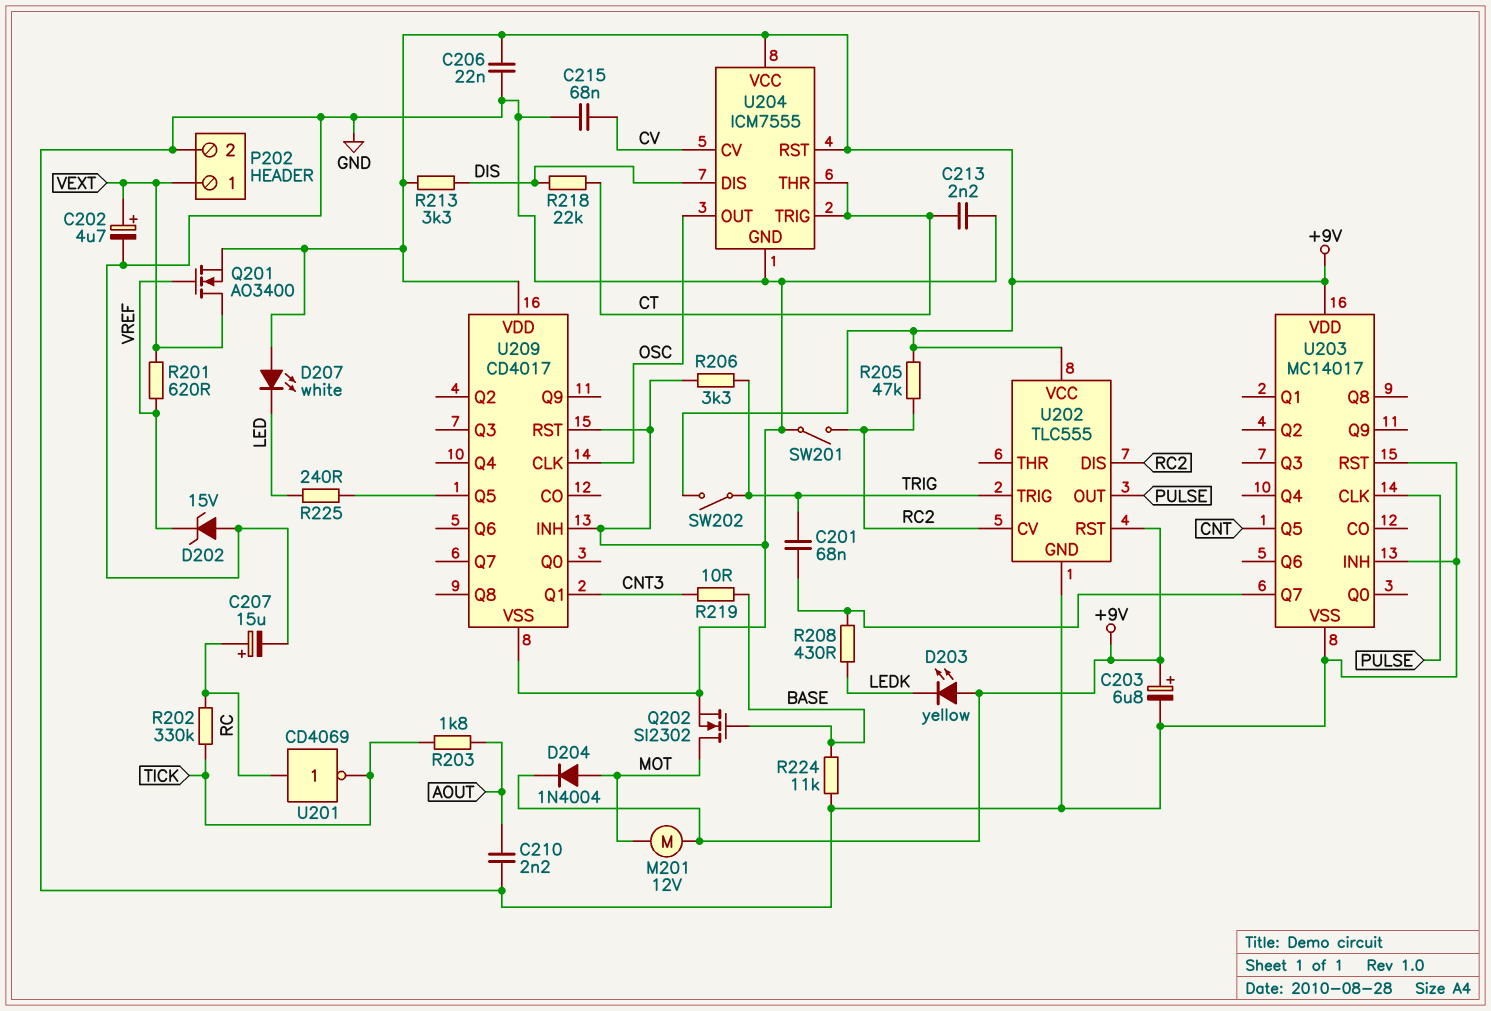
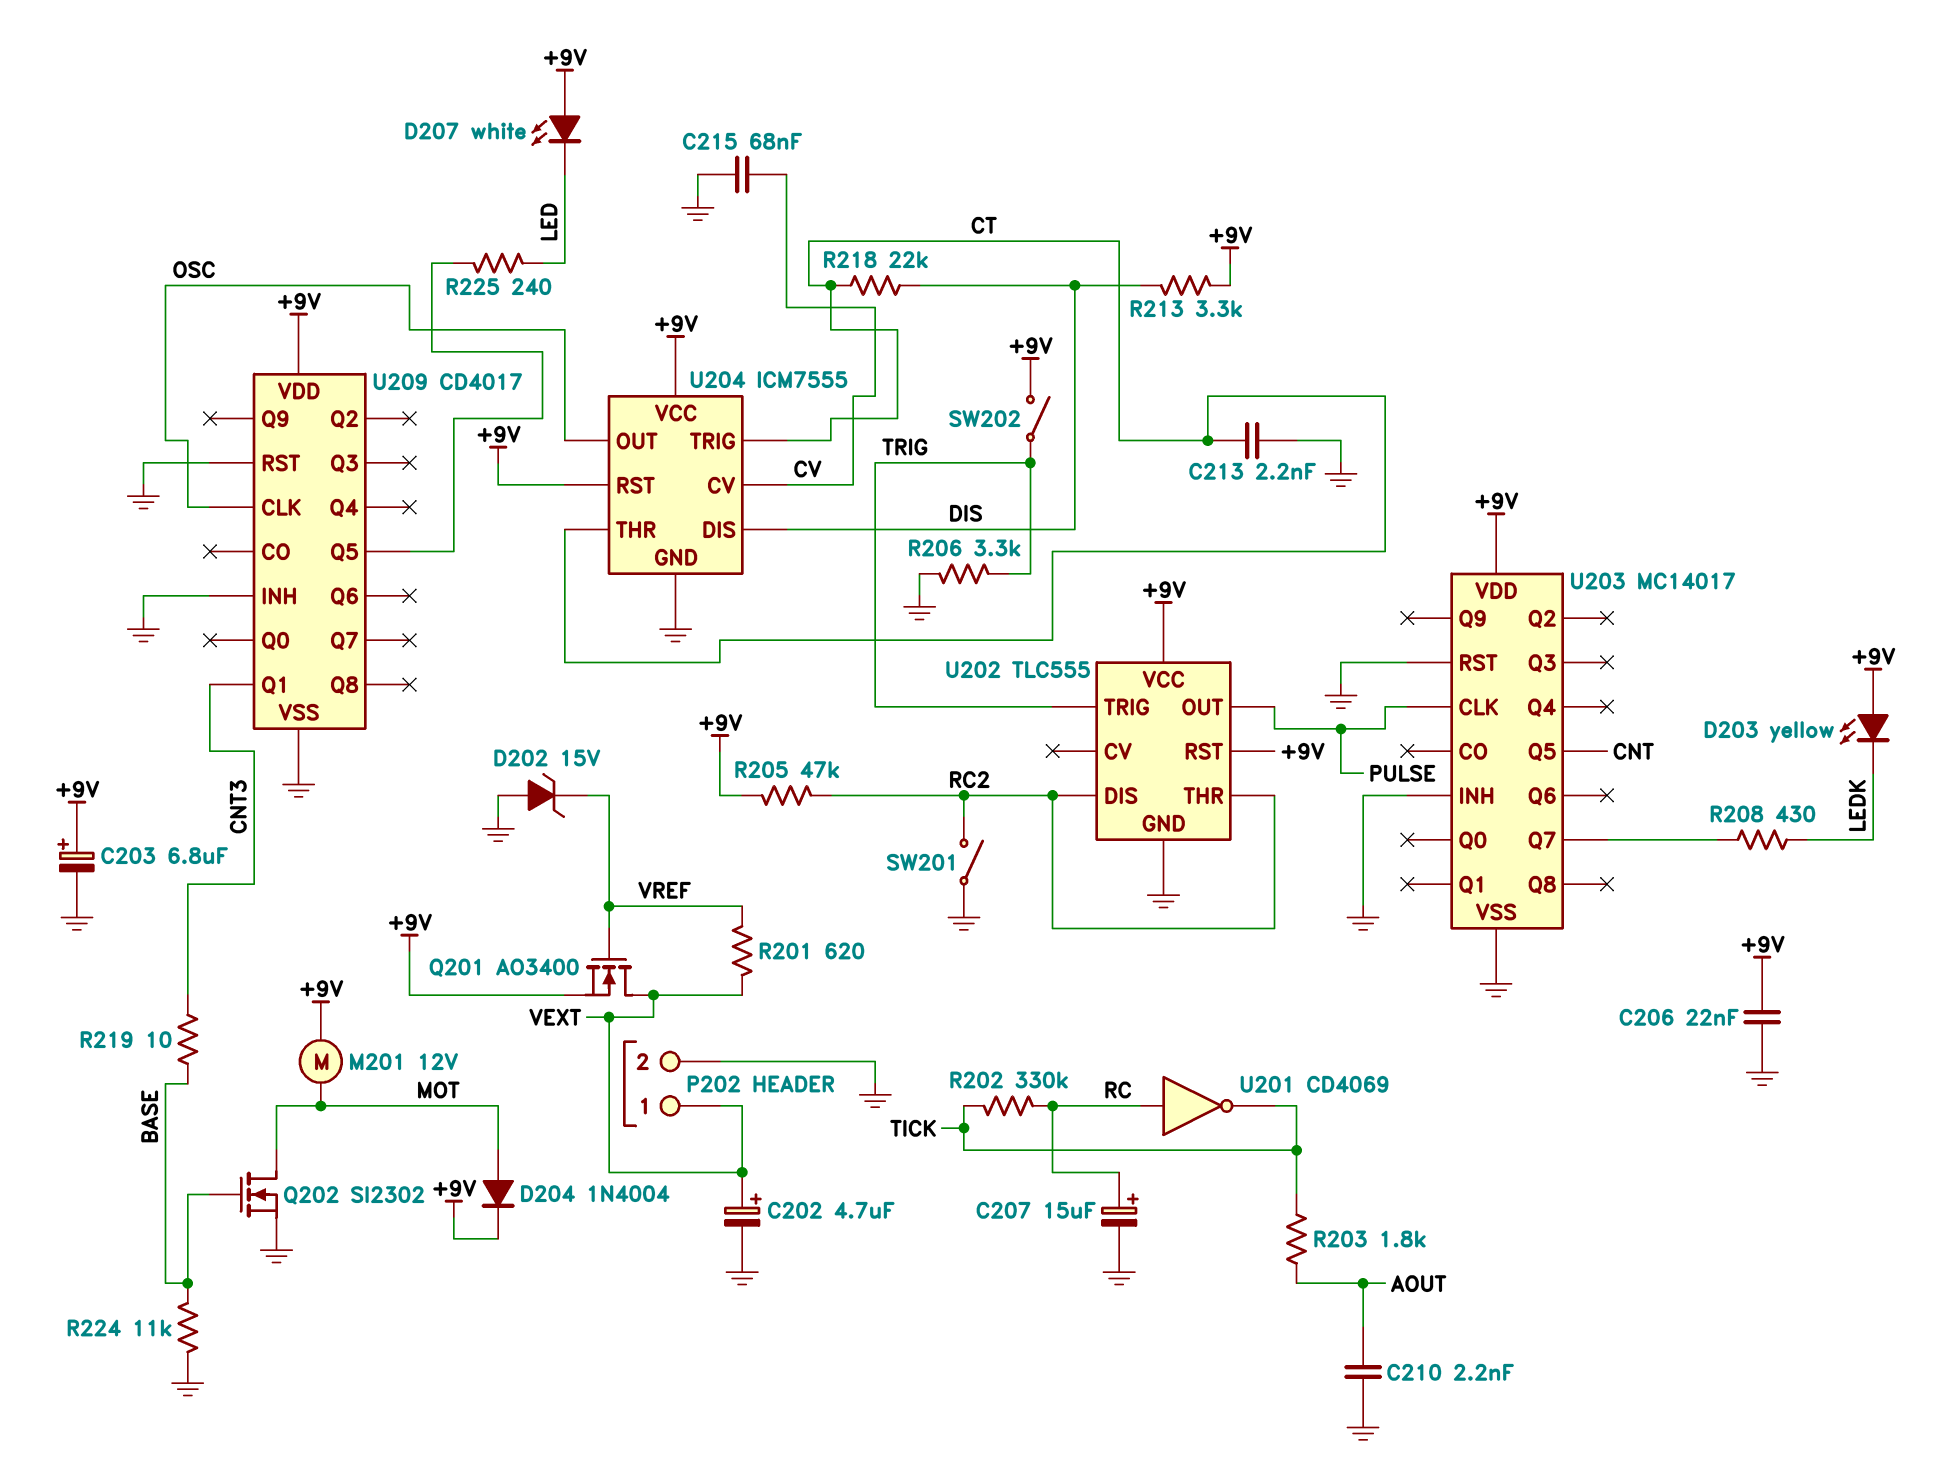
C201: 68nF (TRIG, U203/Q7) -> none
U202 pin CV: RC2 -> none
U202 pin THR: none -> RC2

